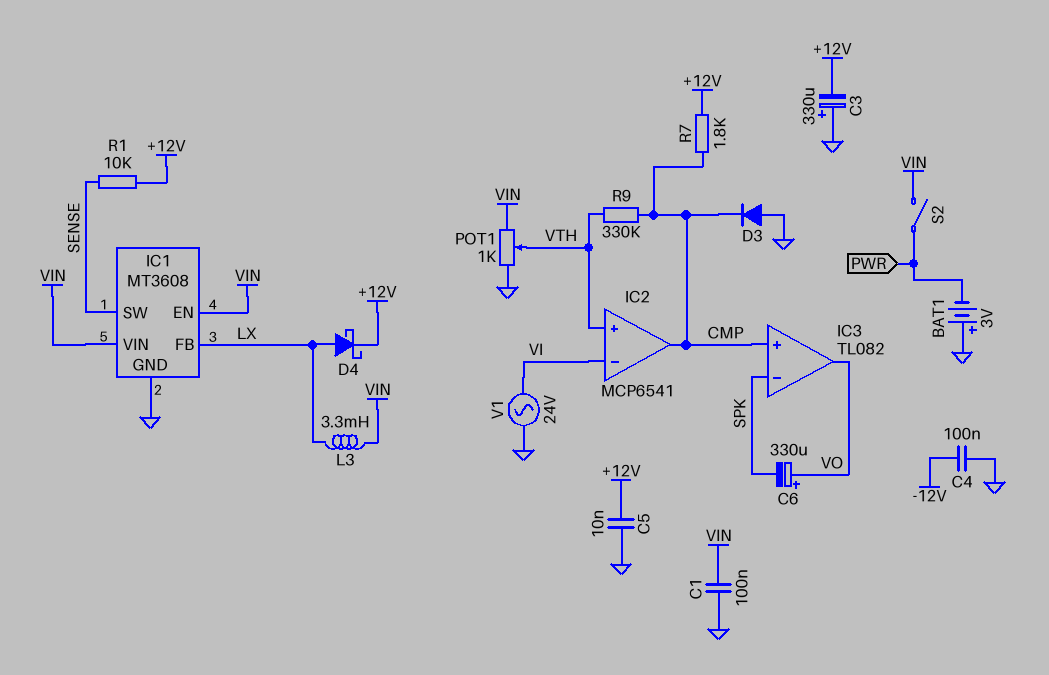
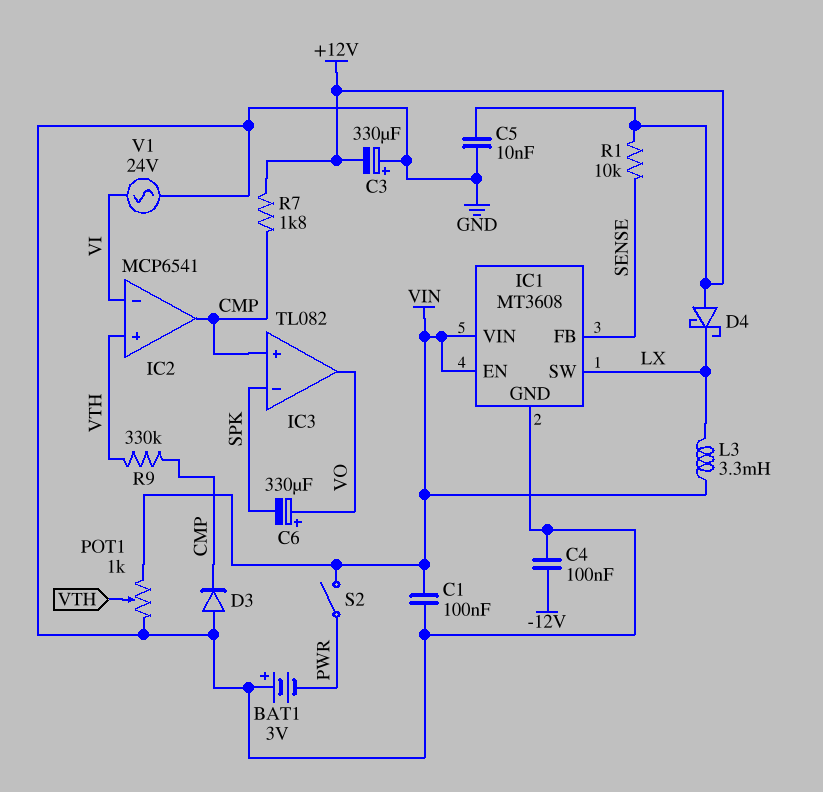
D4: schottky (A LX, K +12V) -> schottky (A +12V, K LX)
IC1 pin FB: LX -> SENSE
IC1 pin SW: SENSE -> LX

